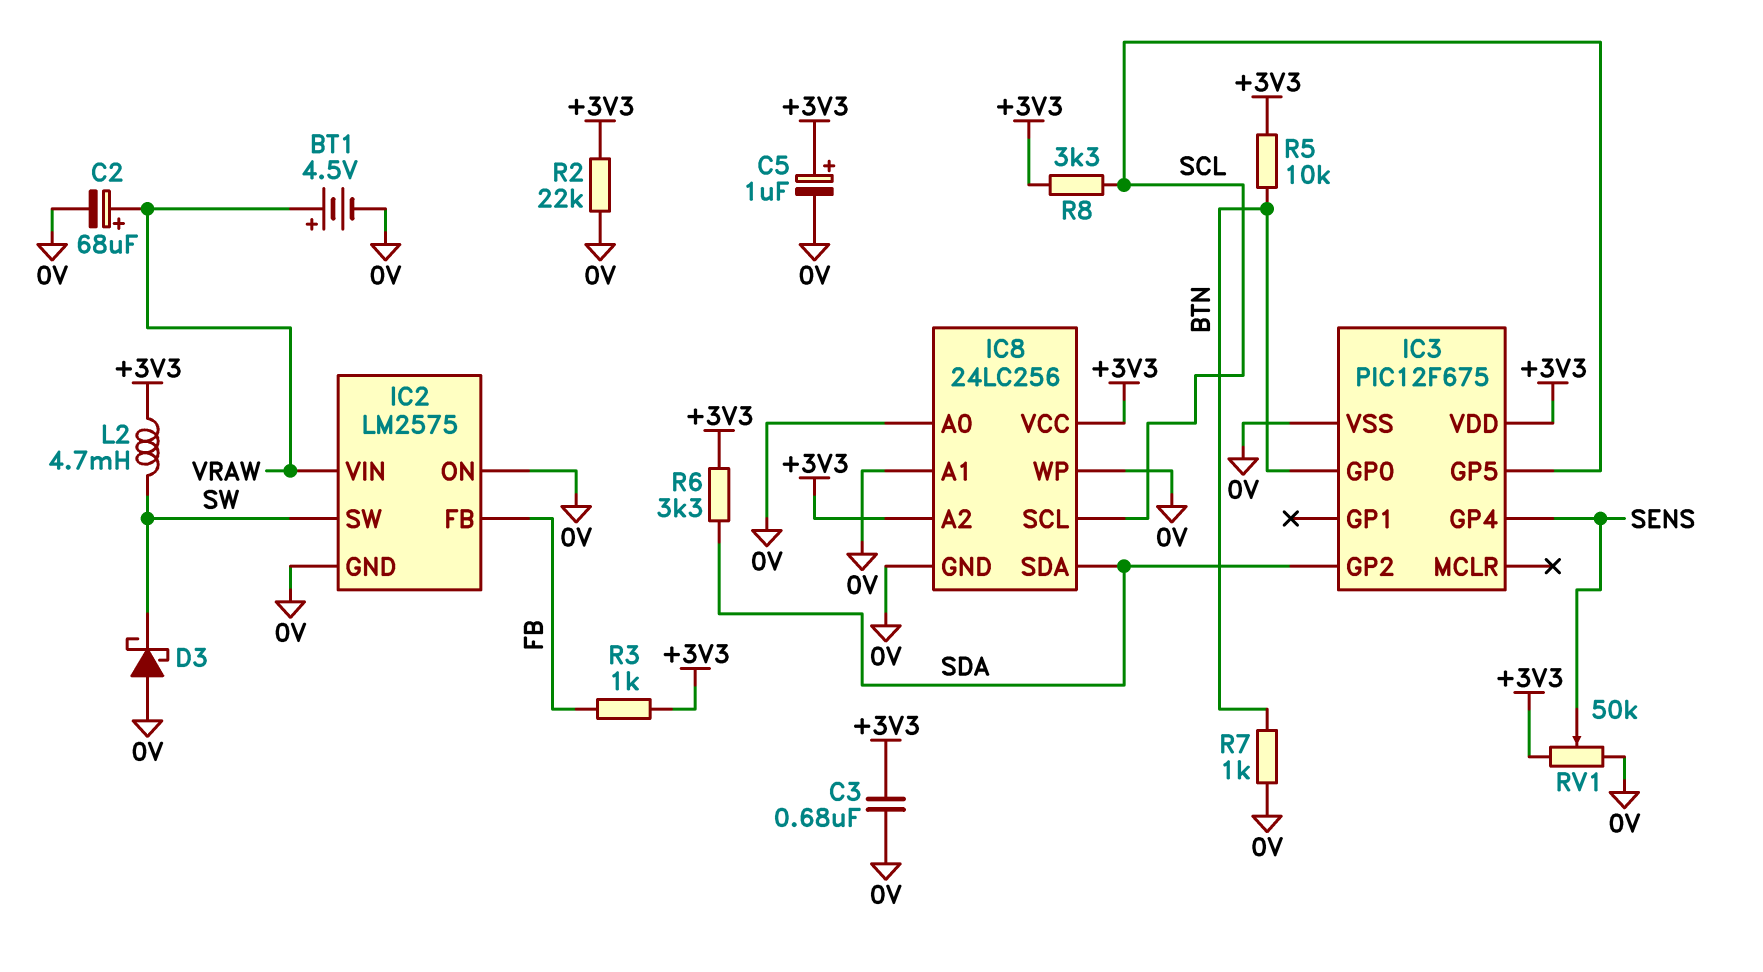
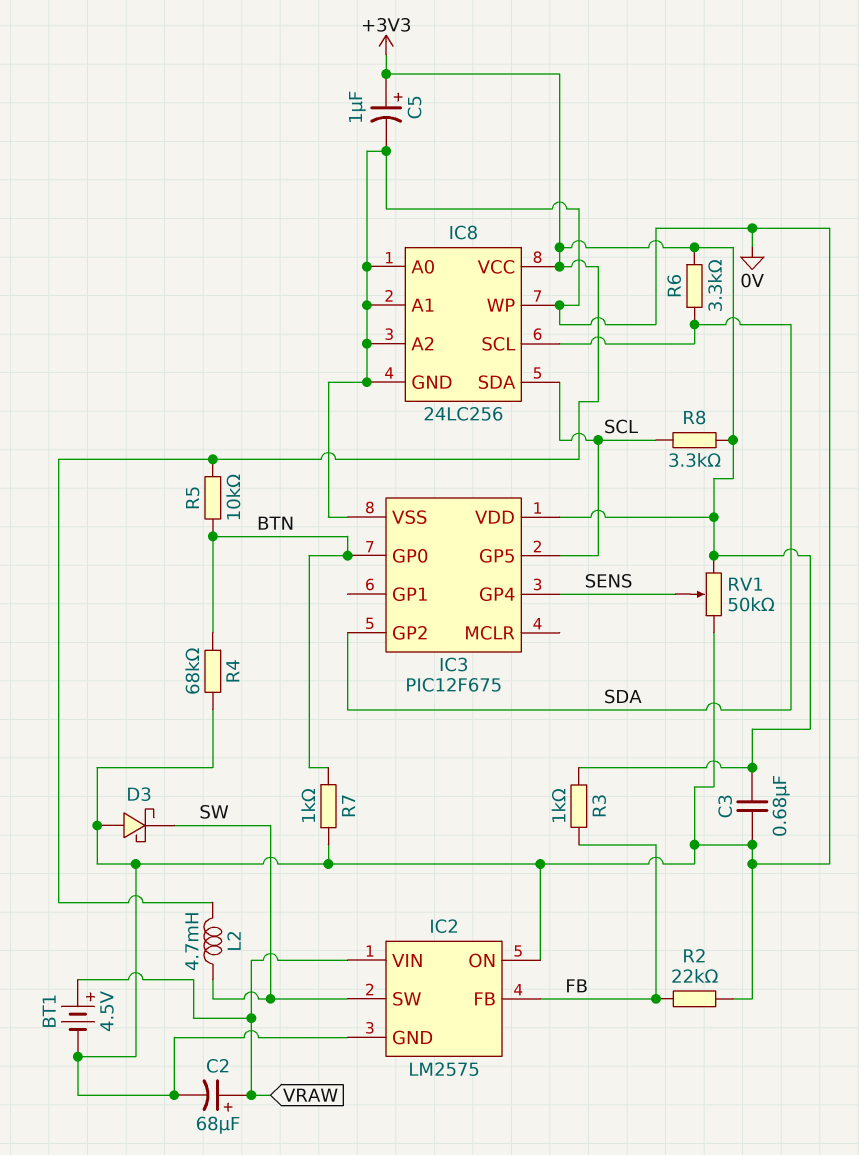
IC8 pin A2: +3V3 -> 0V
IC8 pin SCL: SCL -> SDA
IC8 pin SDA: SDA -> SCL
R2: 22k (+3V3, 0V) -> 22k (0V, FB)
R4: none -> 68k (0V, BTN)

